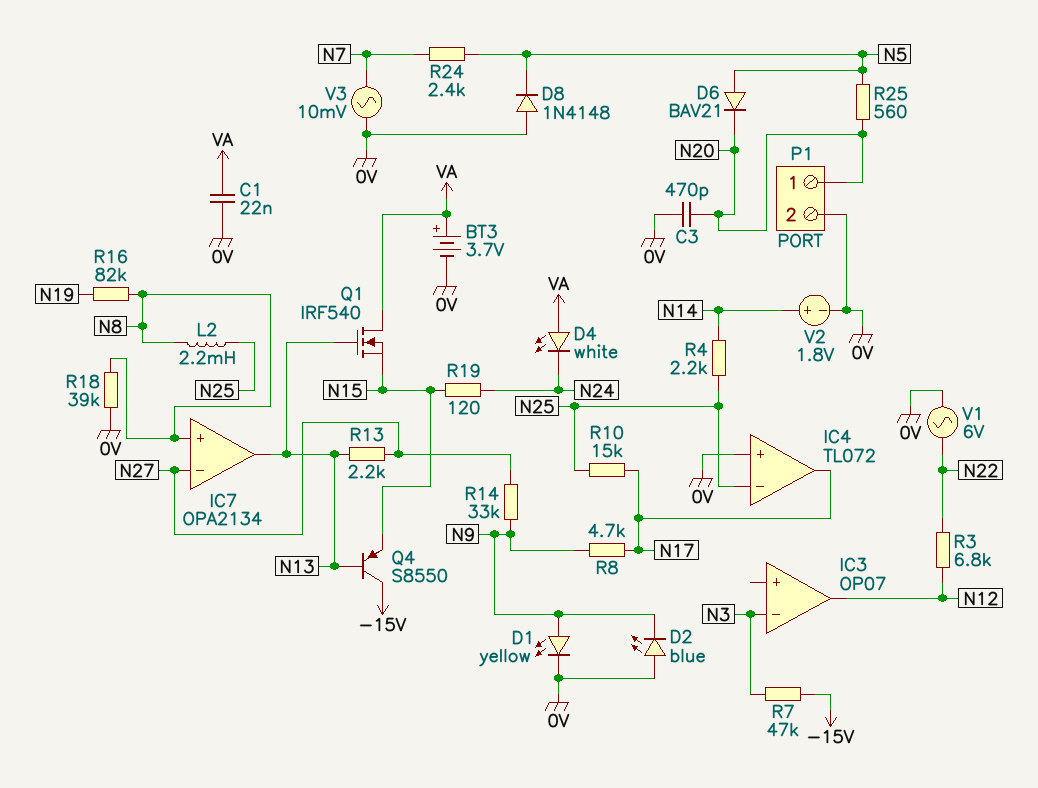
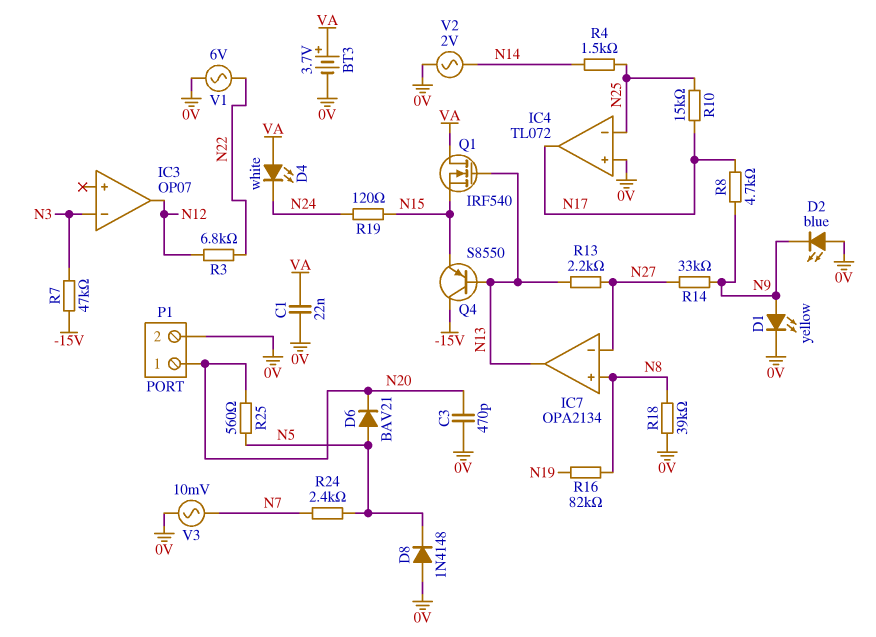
L2: 2.2mH (N8, N25) -> none
R4: 2.2k (N14, N25) -> 1.5k (N14, N25)
V2: 1.8V (plus N14, minus 0V) -> AC 2V (0V, N14)

